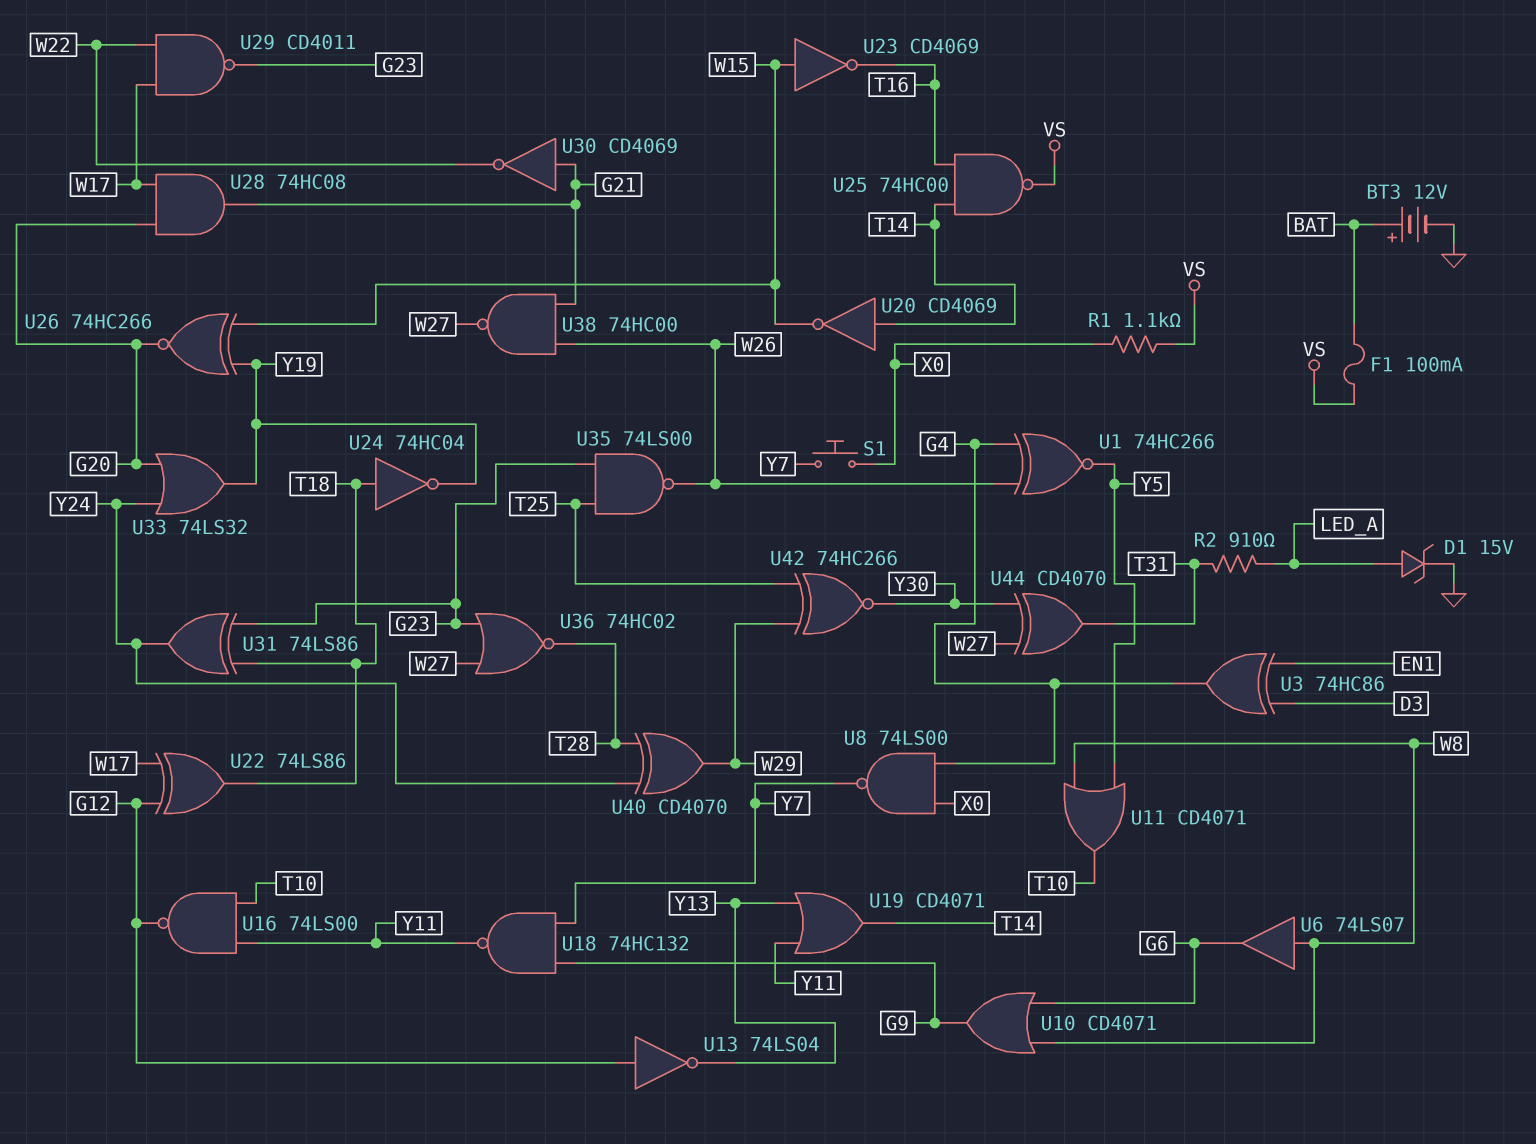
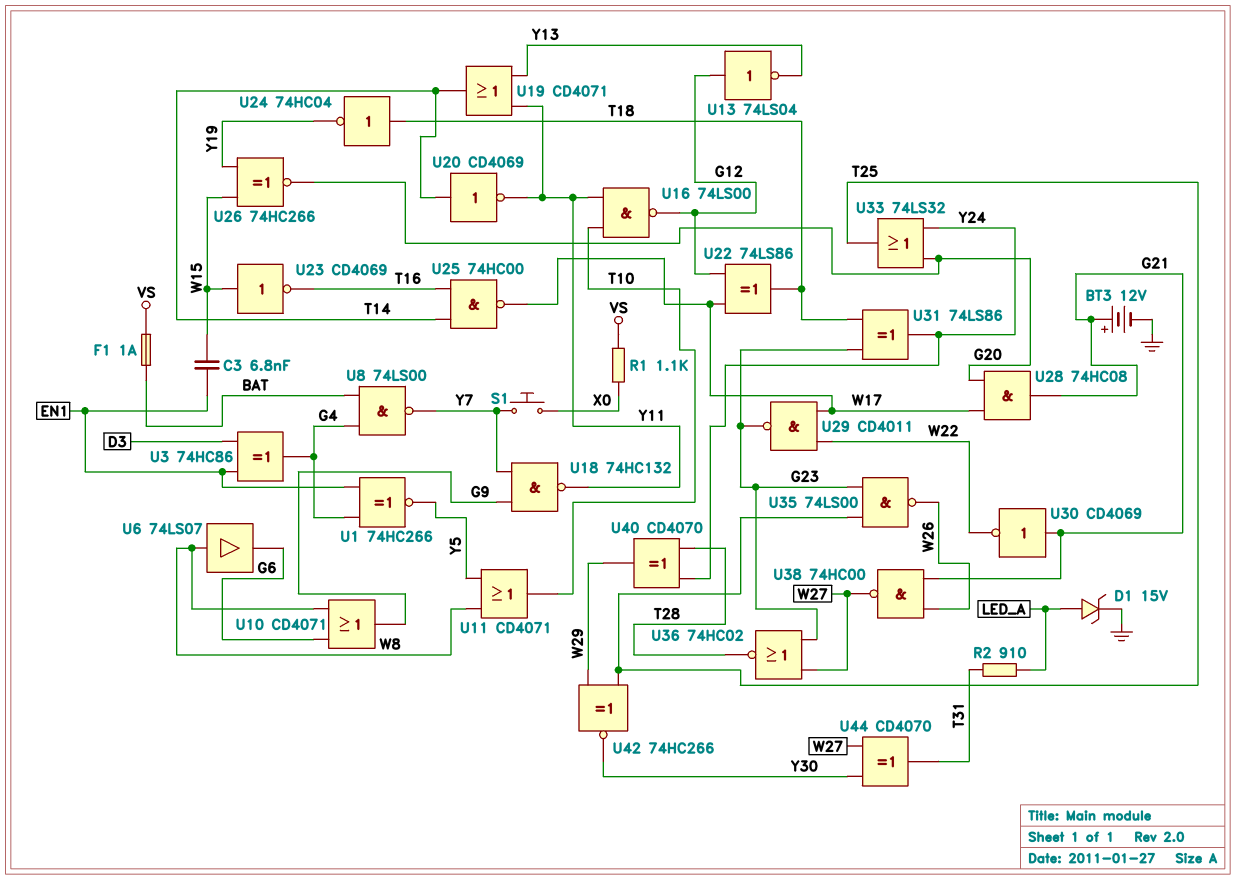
BT3: 12V (plus BAT, minus GND) -> 12V (plus G21, minus GND)
C3: none -> 6.8nF (EN1, W15)
F1: 100mA (BAT, VS) -> 1A (BAT, VS)
U1: XNOR 74HC266 (in G4, in W26, out Y5) -> XNOR 74HC266 (in EN1, in G4, out Y5)
U8: NAND 74LS00 (in G4, in X0, out Y7) -> NAND 74LS00 (in BAT, in G4, out Y7)
U20: NOT CD4069 (in T14, out W15) -> NOT CD4069 (in T14, out Y11)
U25: NAND 74HC00 (in T14, in T16, out VS) -> NAND 74HC00 (in T14, in T16, out W17)
U33: OR 74LS32 (in G20, in Y24, out Y19) -> OR 74LS32 (in G20, in Y24, out T25)

